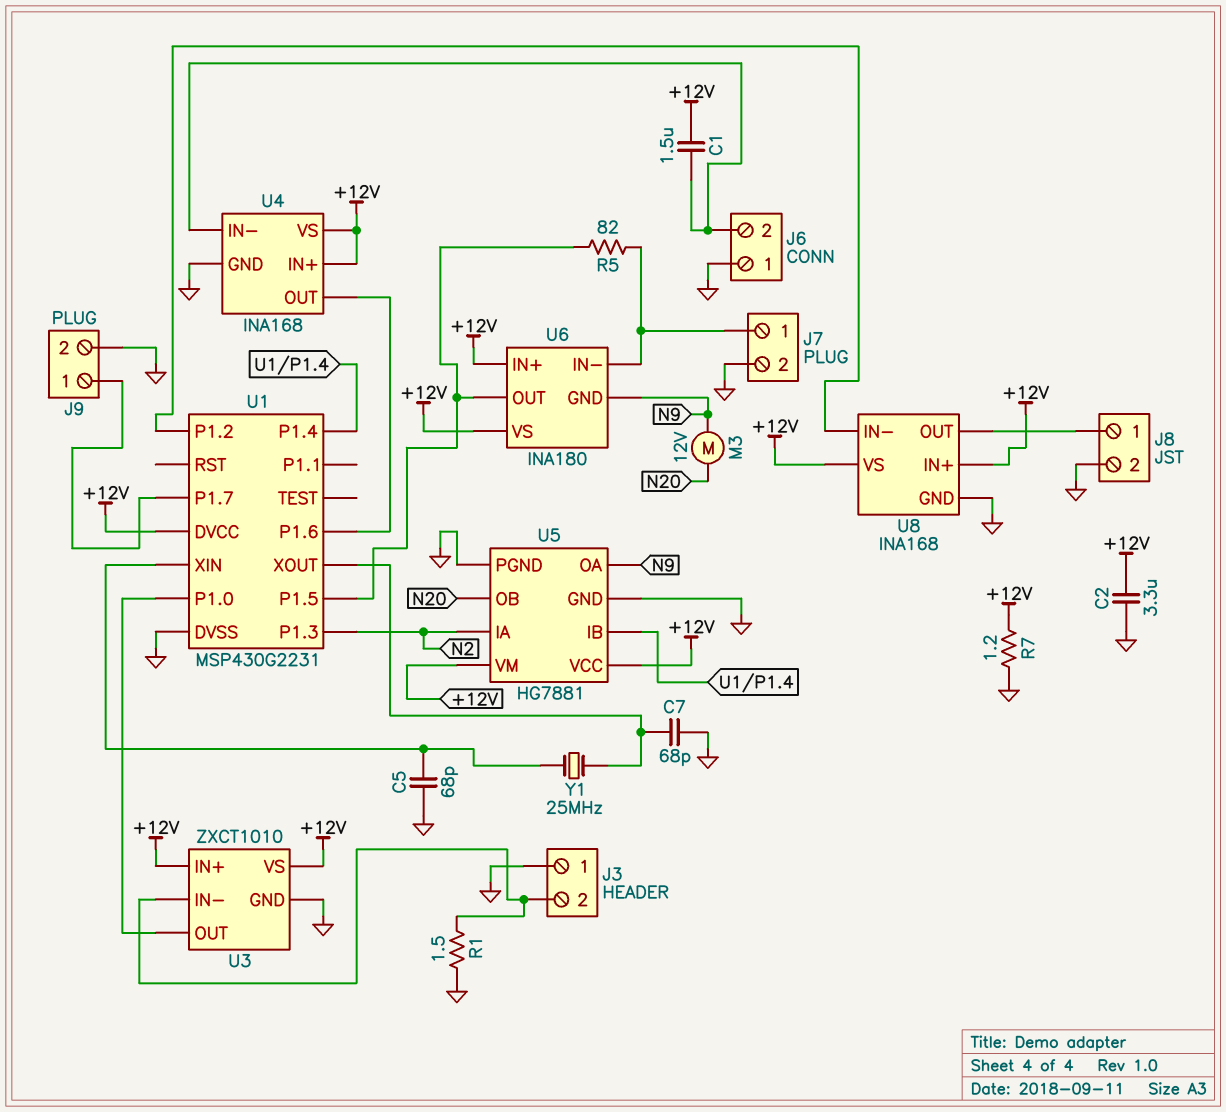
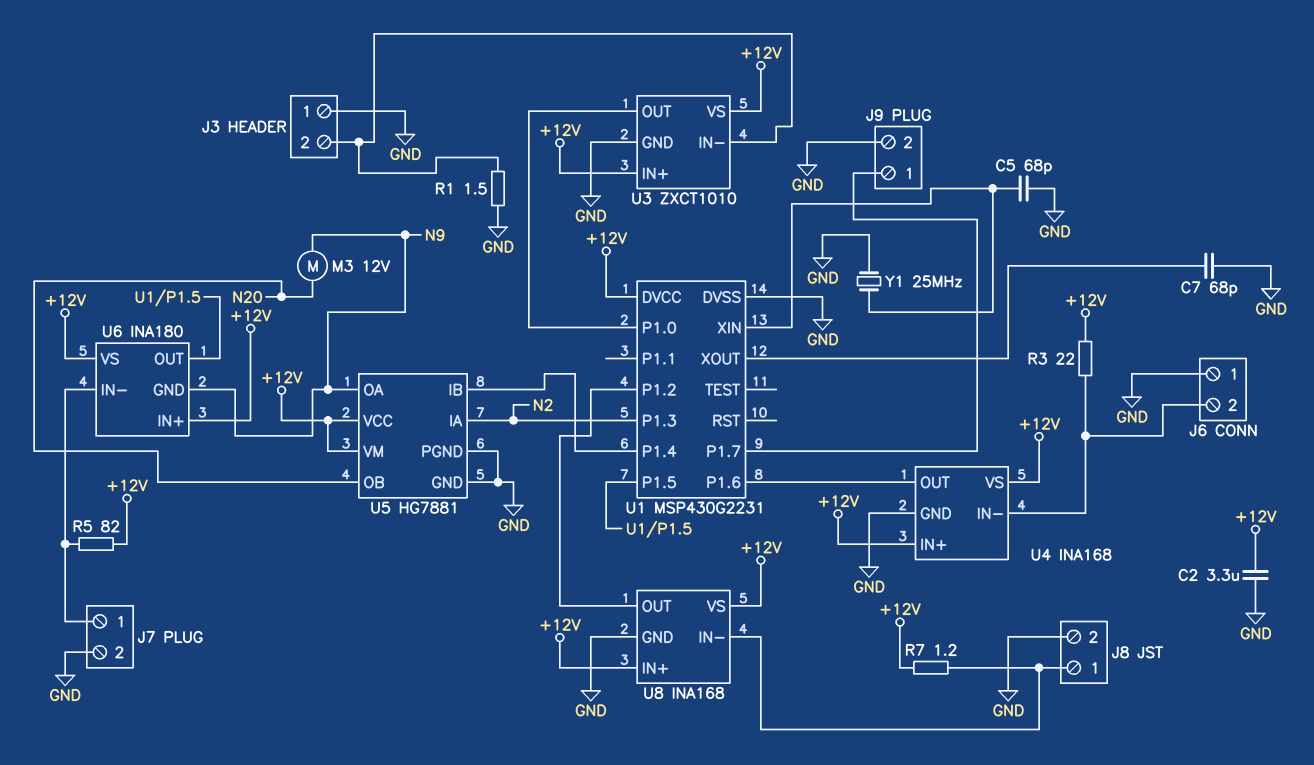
C1: 1.5uF (+12V, J6/2) -> none
R3: none -> 22 (+12V, J6/2)
R5: 82 (J7/1, U1/P1.5) -> 82 (+12V, J7/1)
R7: 1.2 (+12V, GND) -> 1.2 (+12V, J8/1)
U8 pin IN-: U1/P1.2 -> J8/1
U8 pin OUT: J8/1 -> U1/P1.2
Y1: 25MHz (U1/XIN, U1/XOUT) -> 25MHz (GND, U1/XIN)

